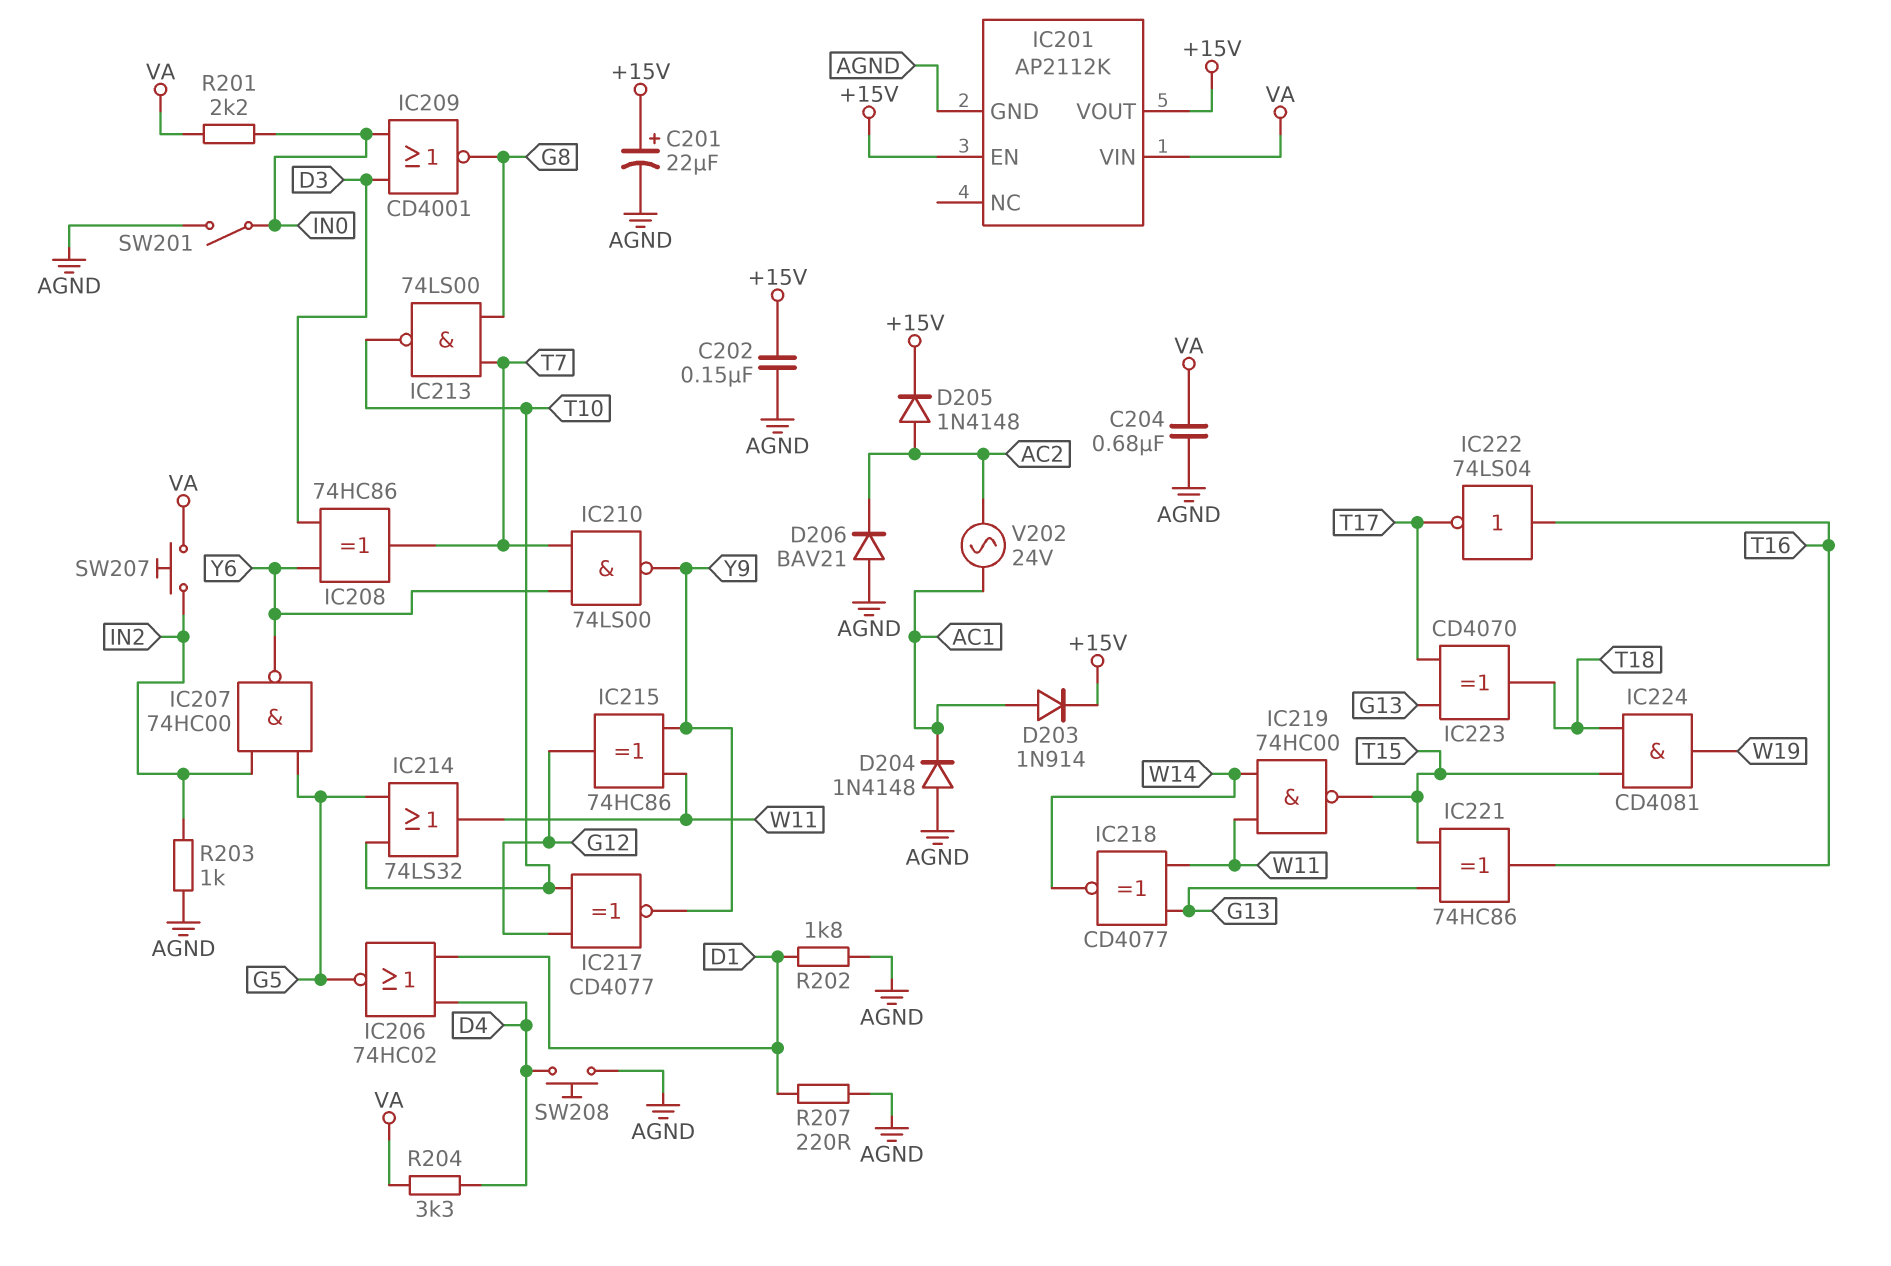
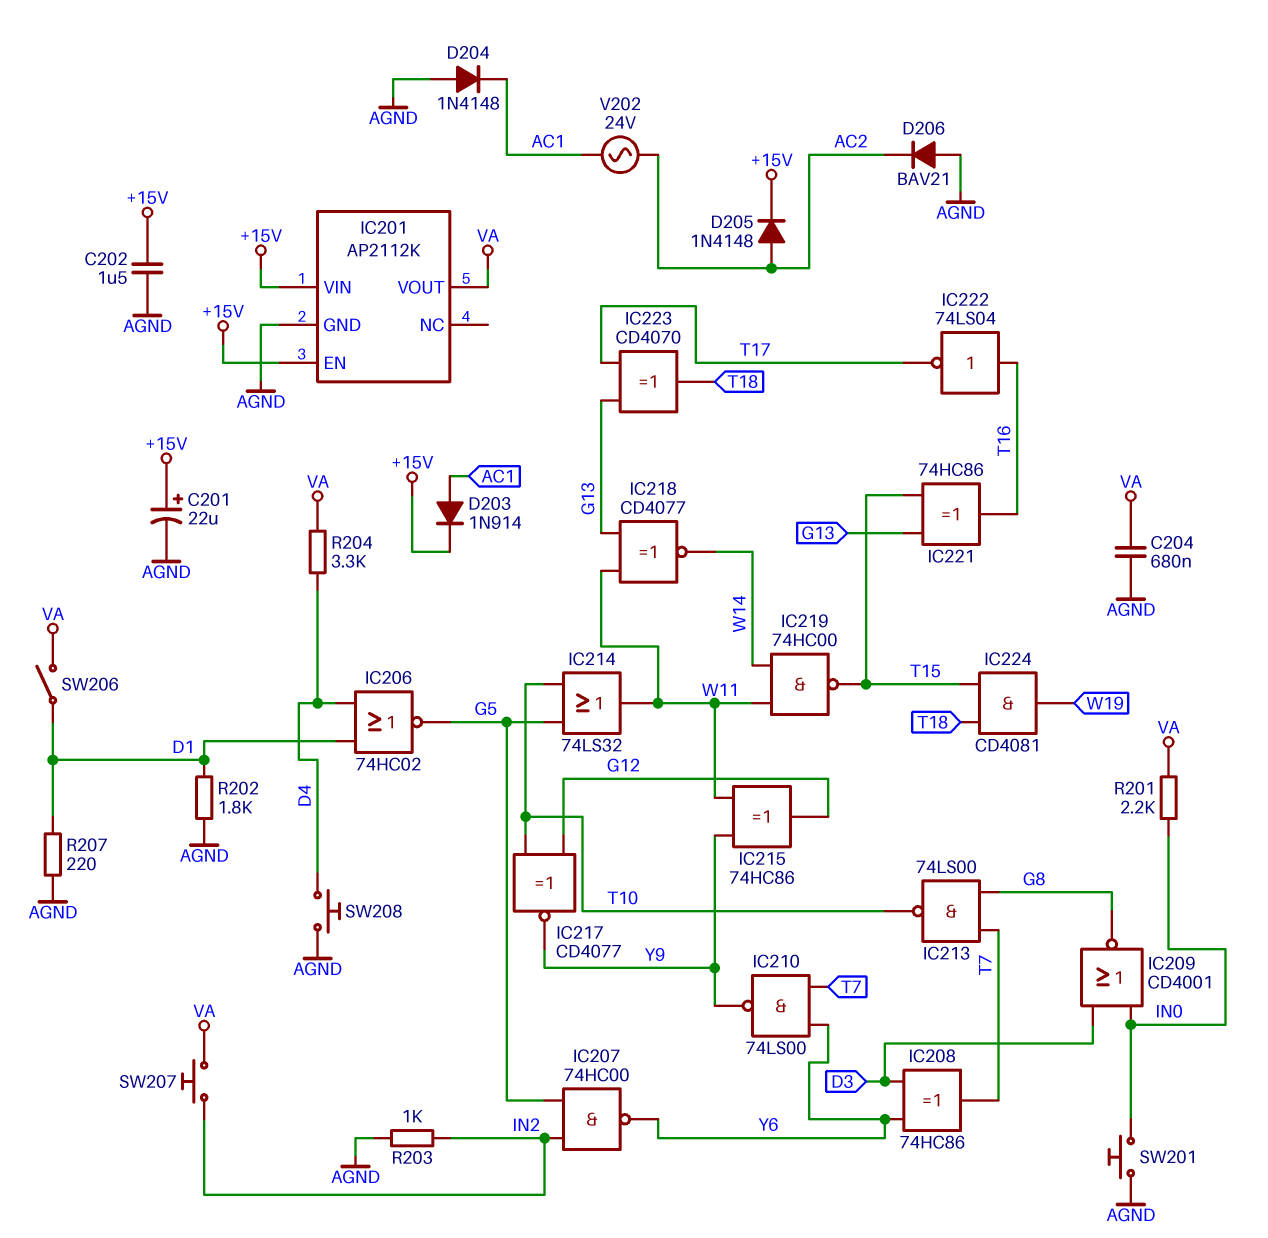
C202: 150nF (+15V, AGND) -> 1.5uF (+15V, AGND)
IC201 pin VIN: VA -> +15V
IC201 pin VOUT: +15V -> VA
SW201: switch (AGND, IN0) -> button (AGND, IN0)
SW206: none -> switch (D1, VA)

